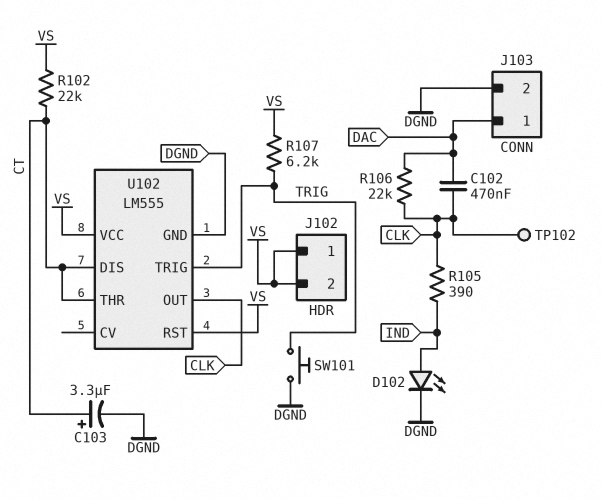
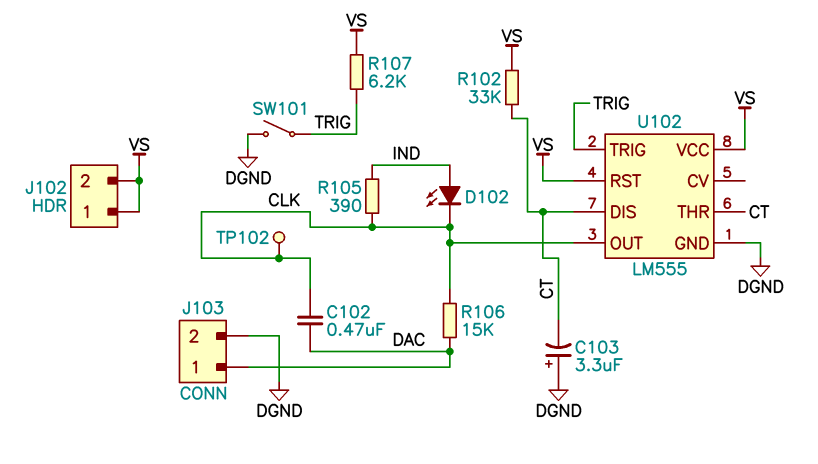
C103: 3.3uF (plus CT, minus DGND) -> 3.3uF (plus DGND, minus CT)
D102: LED (A IND, K DGND) -> LED (A IND, K CLK)
R102: 22k (CT, VS) -> 33k (CT, VS)
R106: 22k (CLK, DAC) -> 15k (CLK, DAC)
SW101: button (DGND, TRIG) -> switch (DGND, TRIG)

